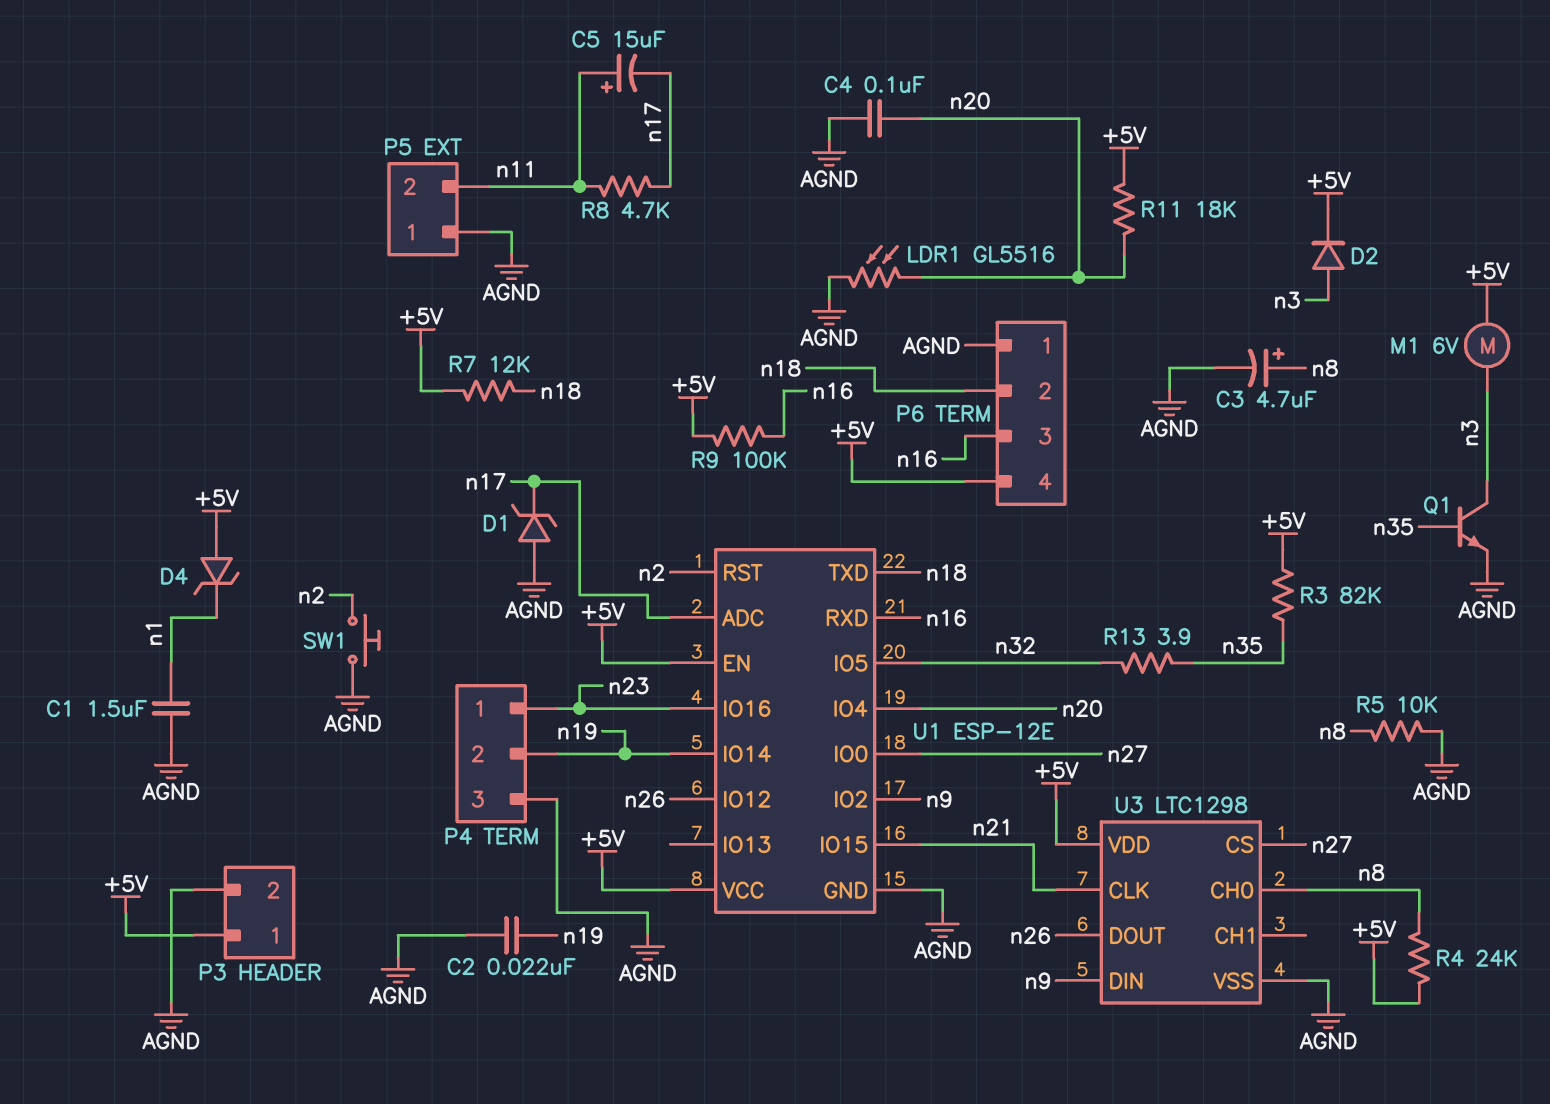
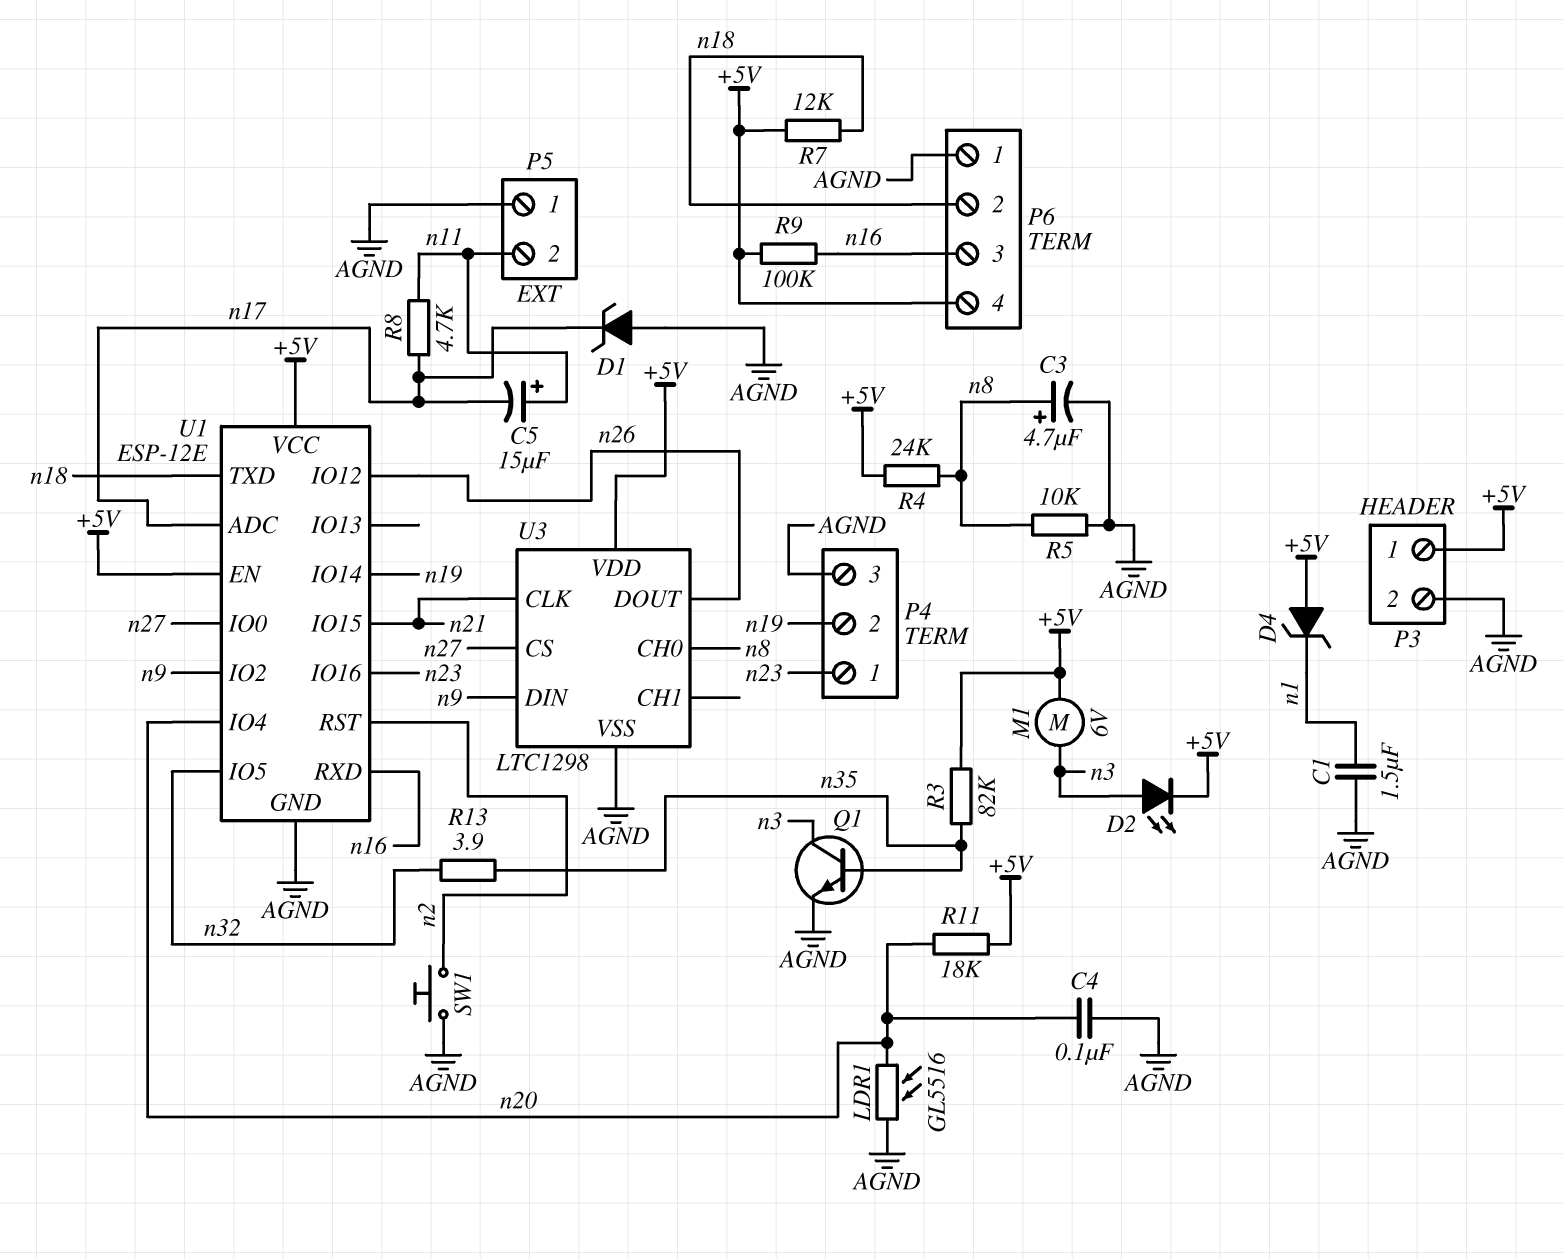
C2: 22nF (AGND, n19) -> none
D2: diode (A n3, K +5V) -> LED (A n3, K +5V)

